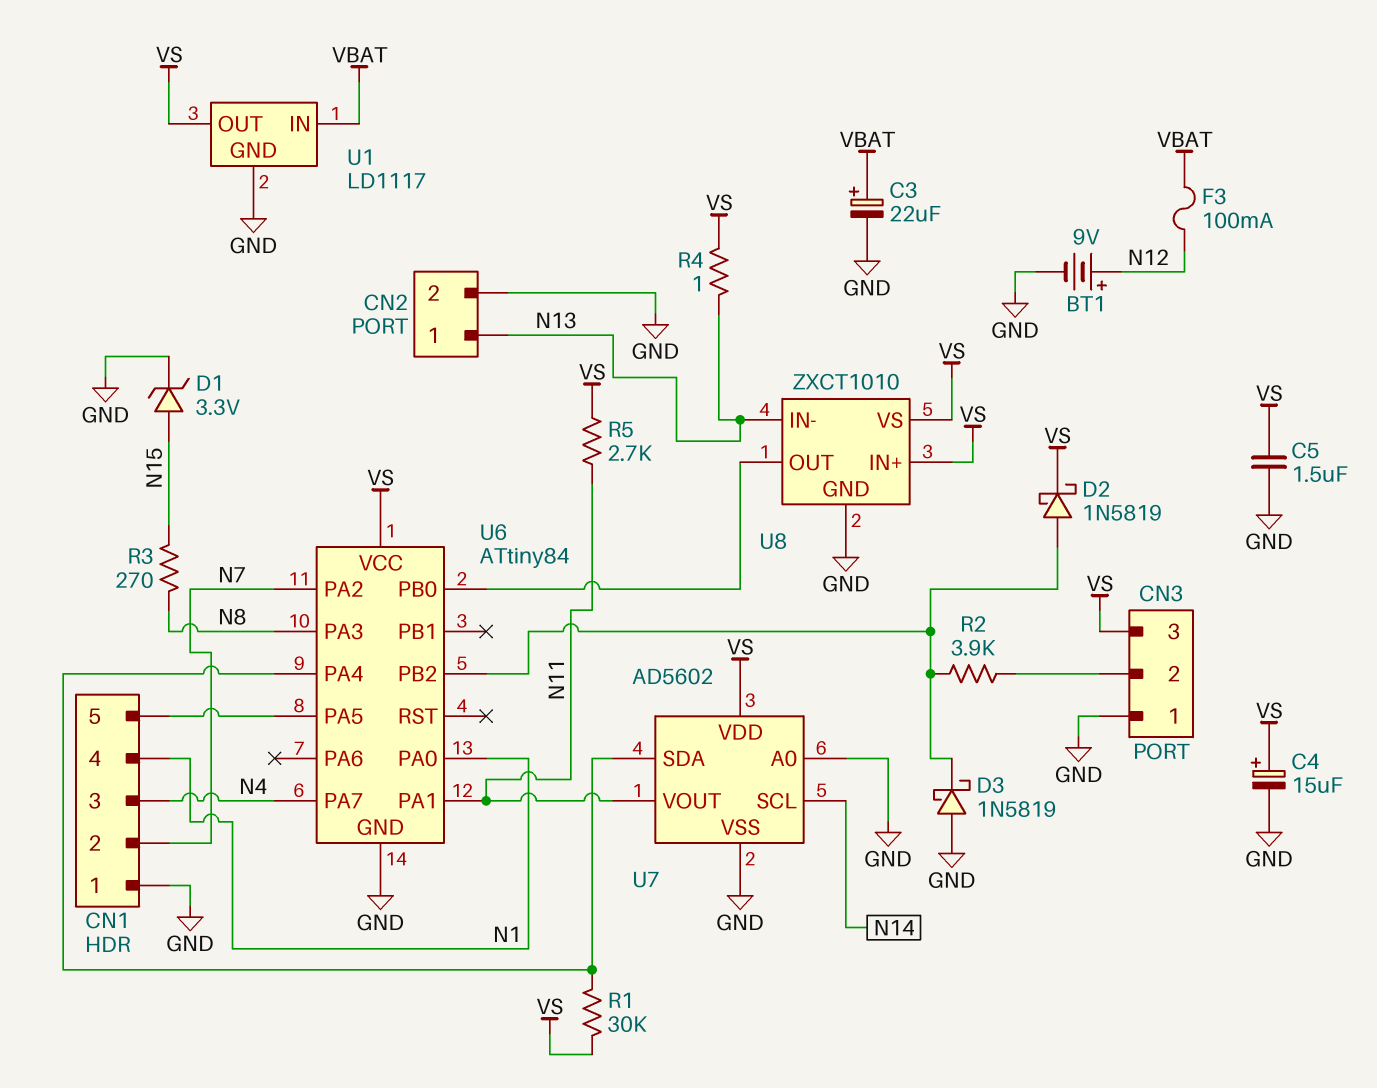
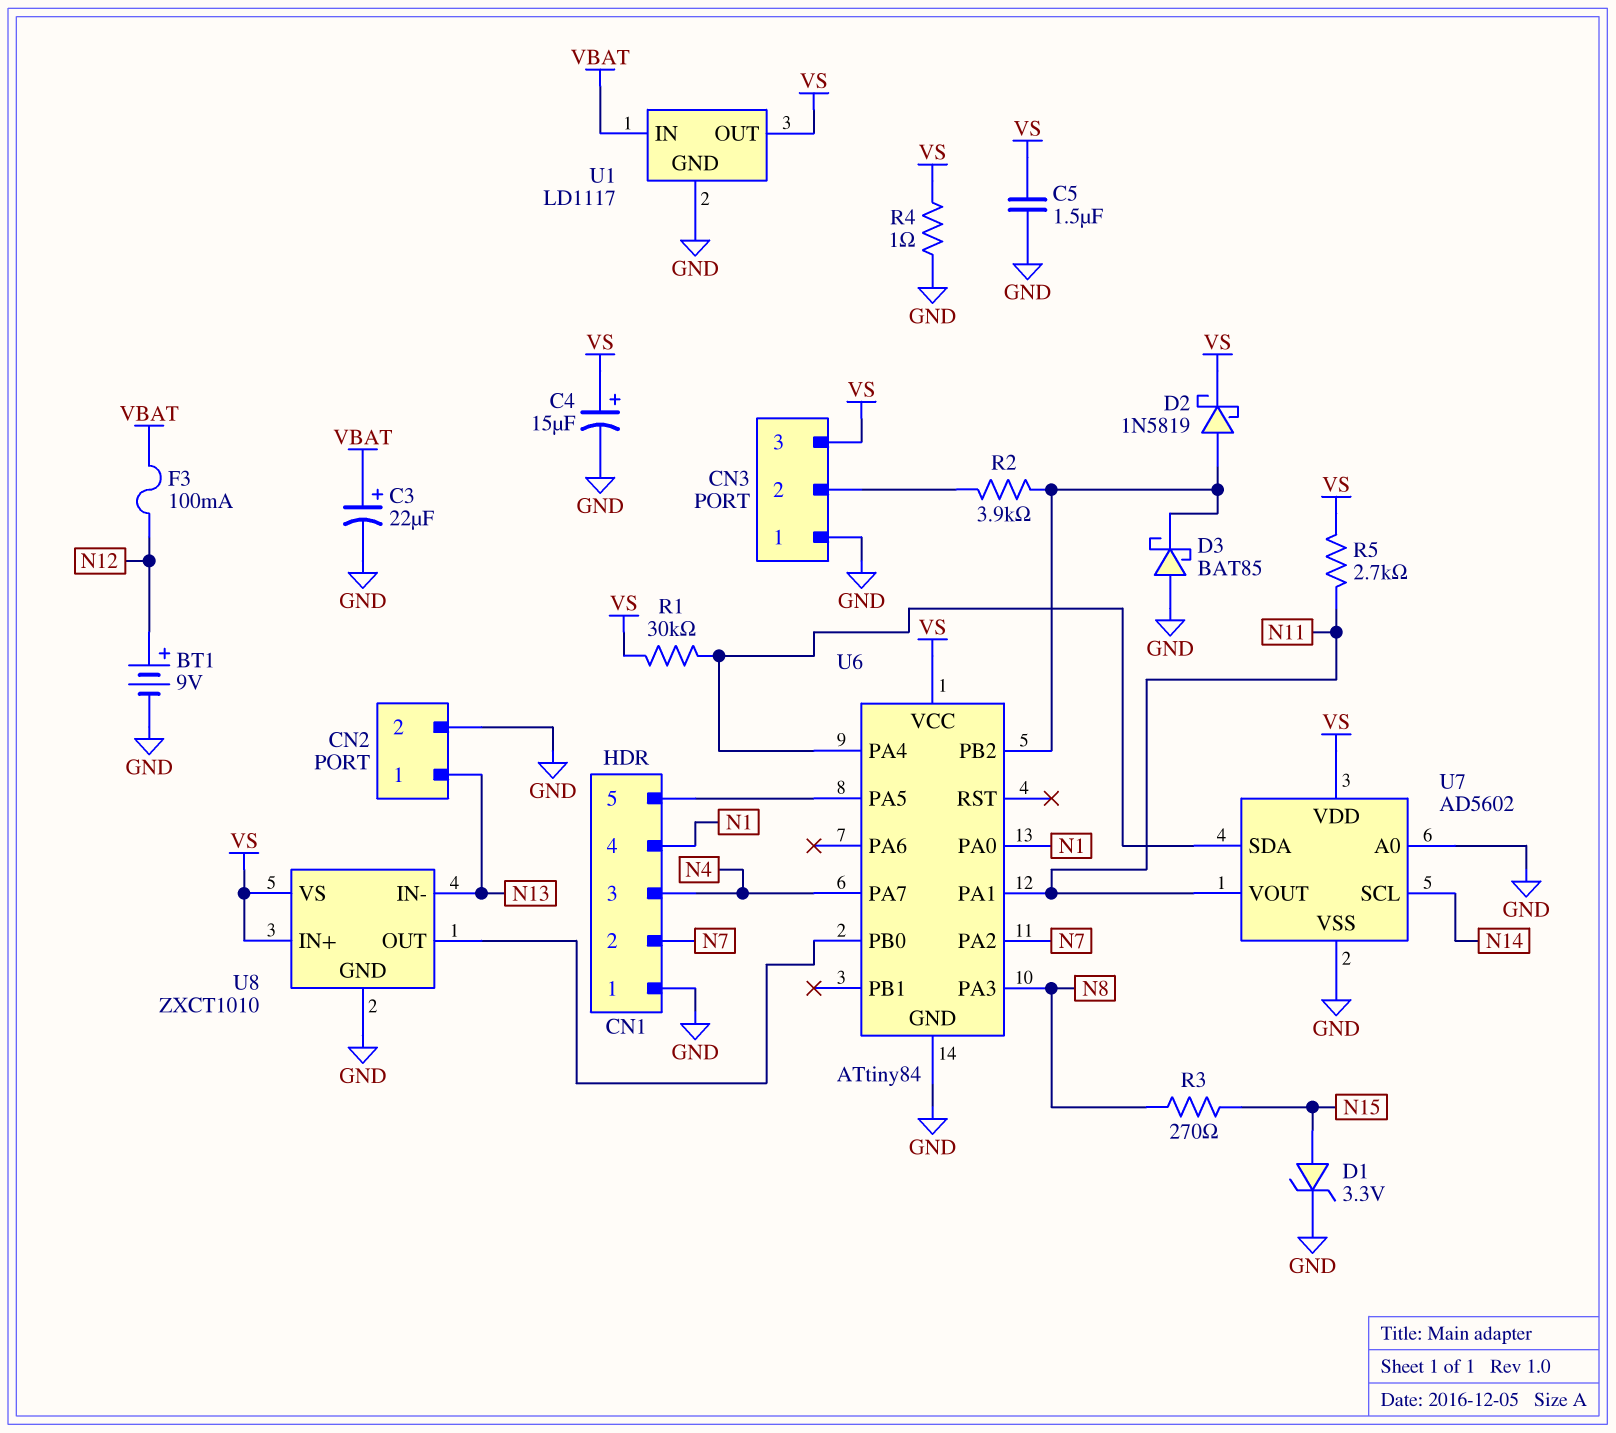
D3: schottky 1N5819 (A GND, K U6/PB2) -> schottky BAT85 (A GND, K U6/PB2)
R4: 1 (N13, VS) -> 1 (GND, VS)

